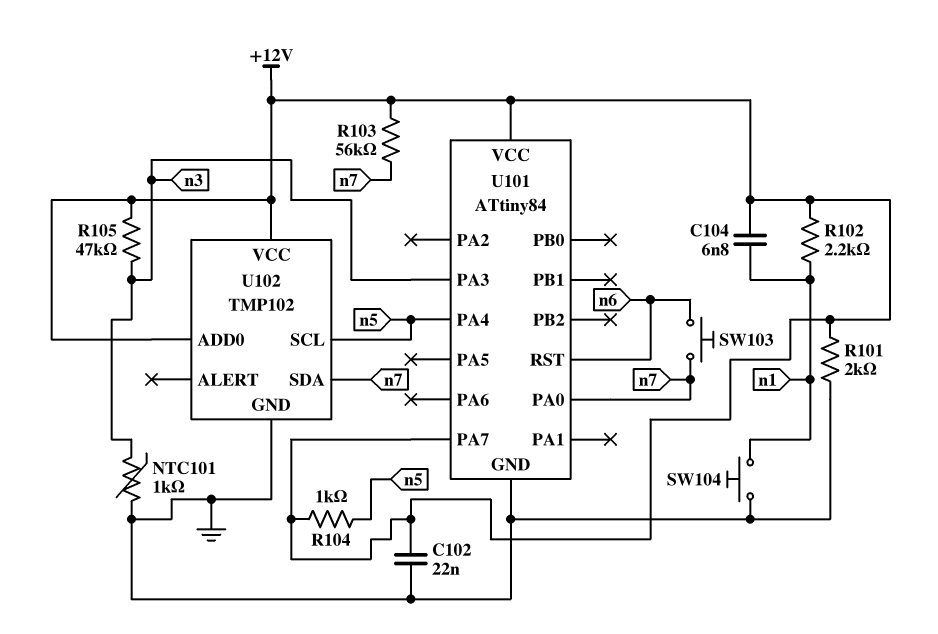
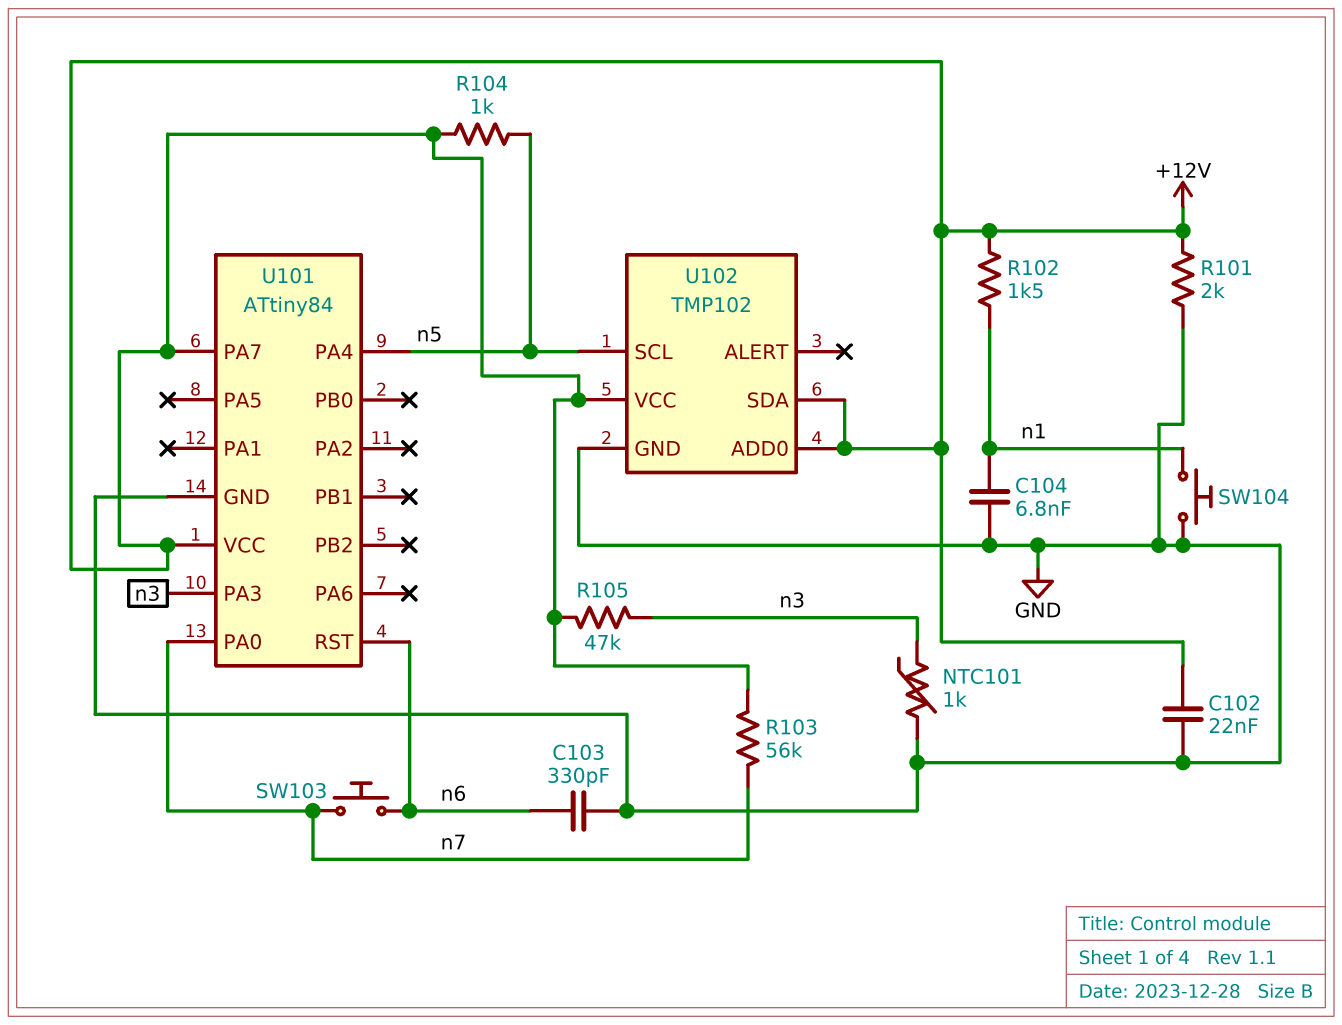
C103: none -> 330pF (GND, n6)
C104: 6.8nF (+12V, n1) -> 6.8nF (GND, n1)
R102: 2.2k (+12V, n1) -> 1.5k (+12V, n1)
U102 pin SDA: n7 -> +12V

